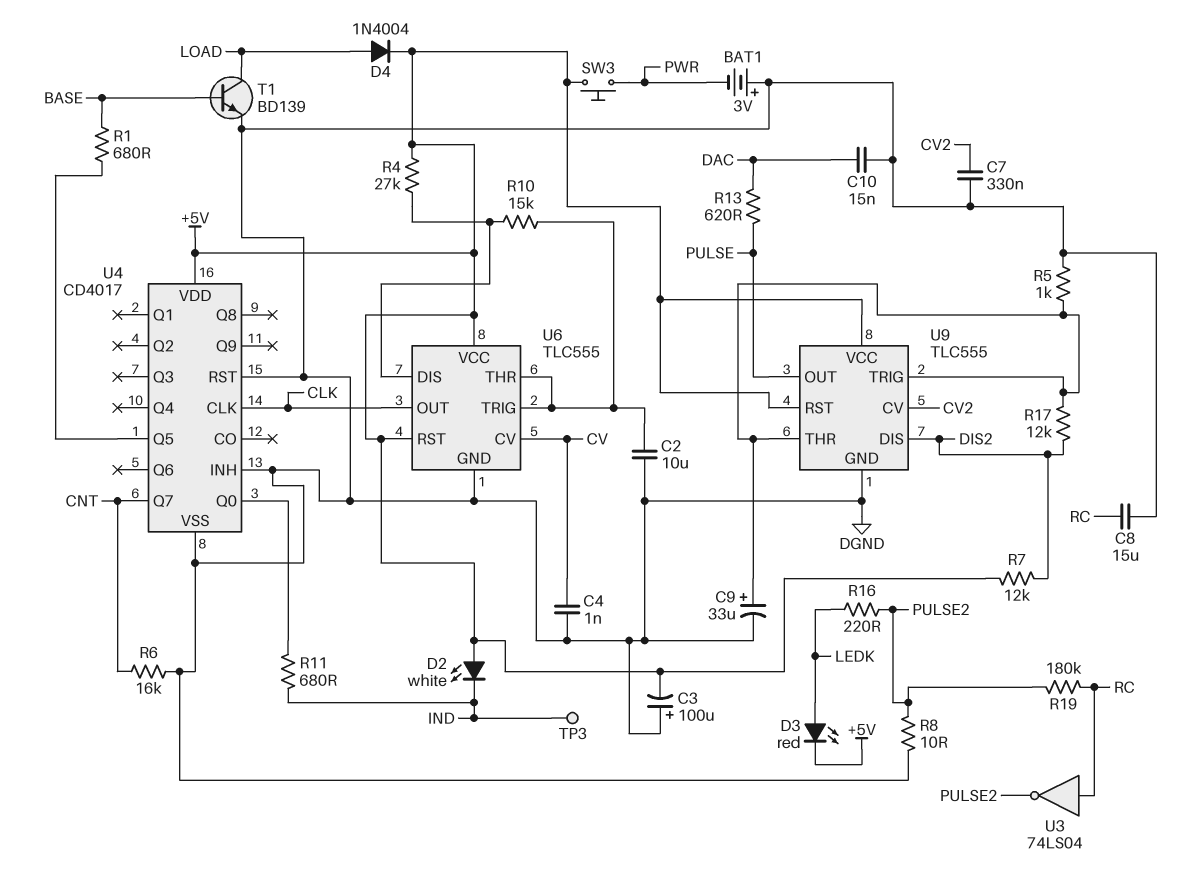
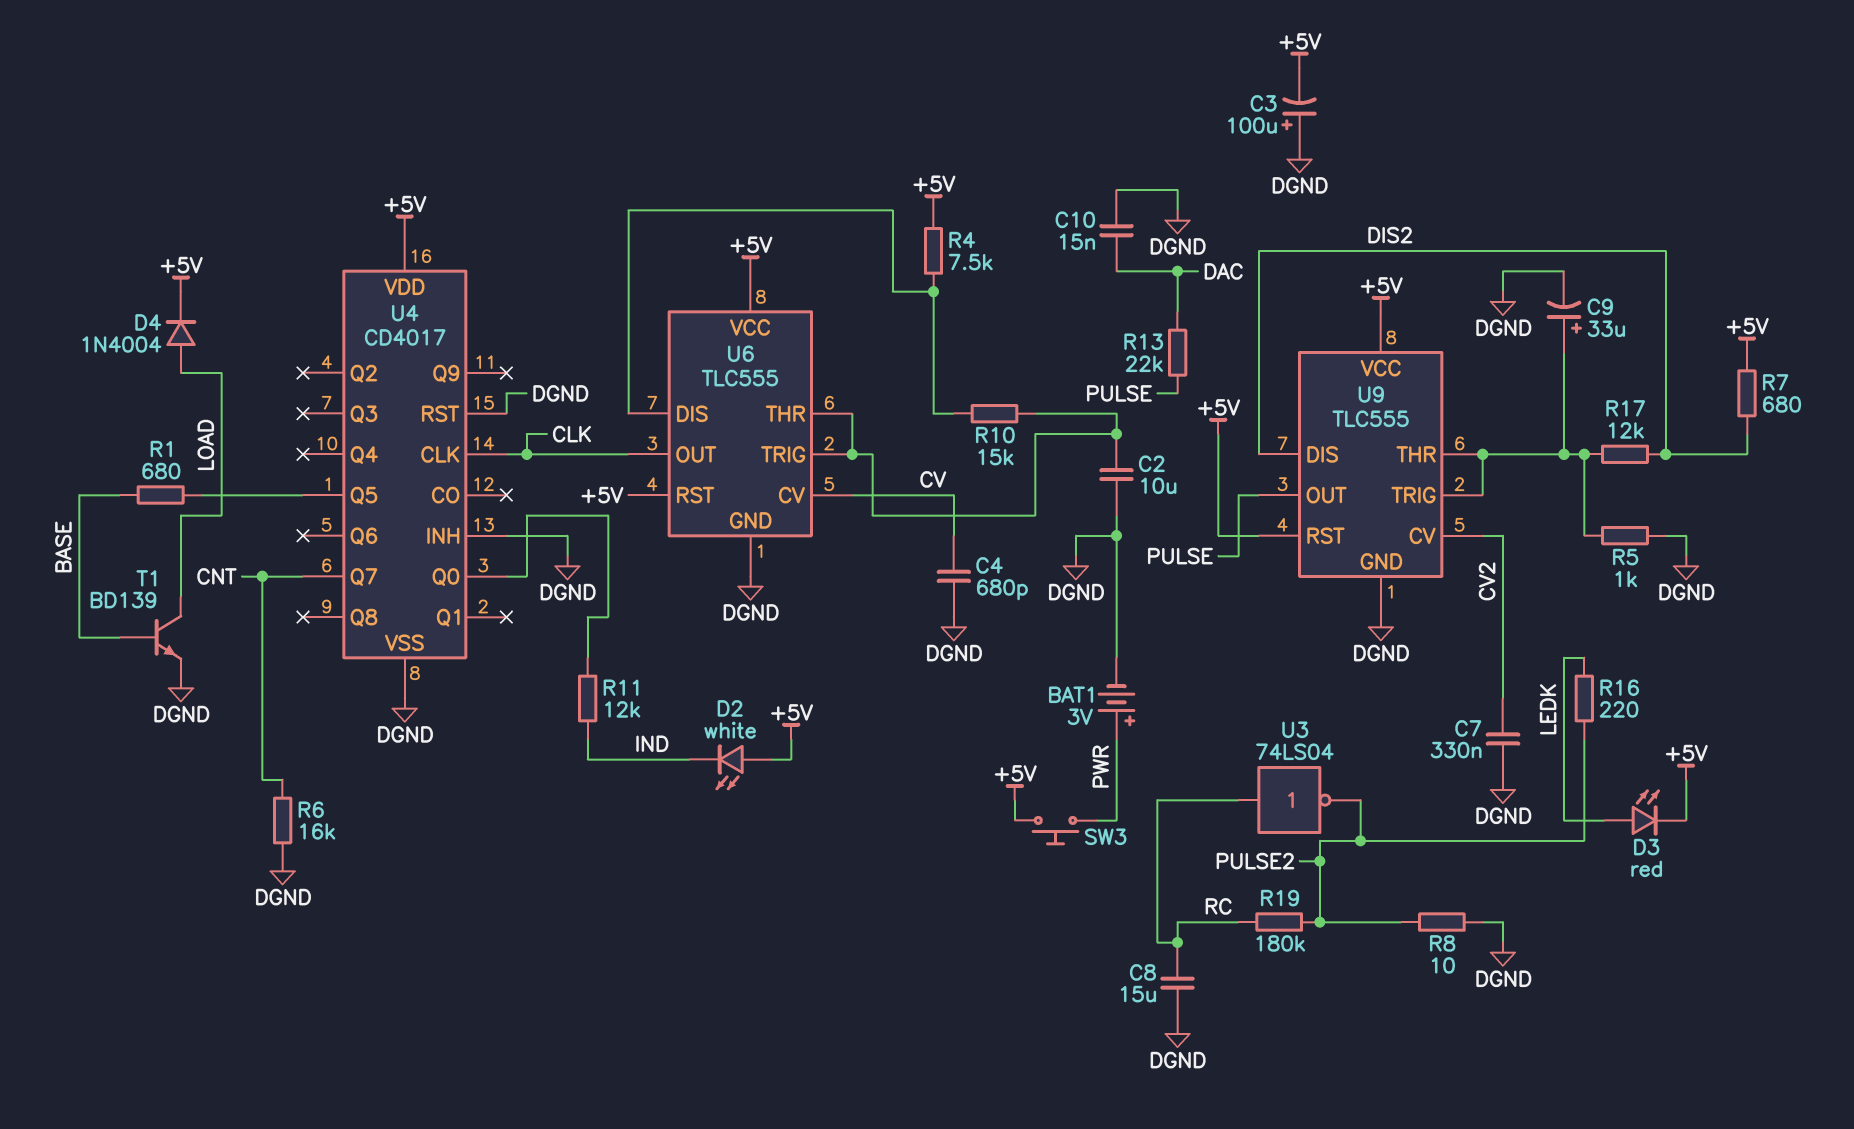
BAT1: 3V (plus DGND, minus PWR) -> 3V (plus PWR, minus DGND)
C4: 1nF (CV, DGND) -> 680pF (CV, DGND)
R4: 27k (+5V, U6/DIS) -> 7.5k (+5V, U6/DIS)
R7: 12k (+5V, DIS2) -> 680 (+5V, DIS2)
R11: 680 (IND, U4/Q0) -> 12k (IND, U4/Q0)
R13: 620 (DAC, PULSE) -> 22k (DAC, PULSE)
TP3: test point (IND) -> none

